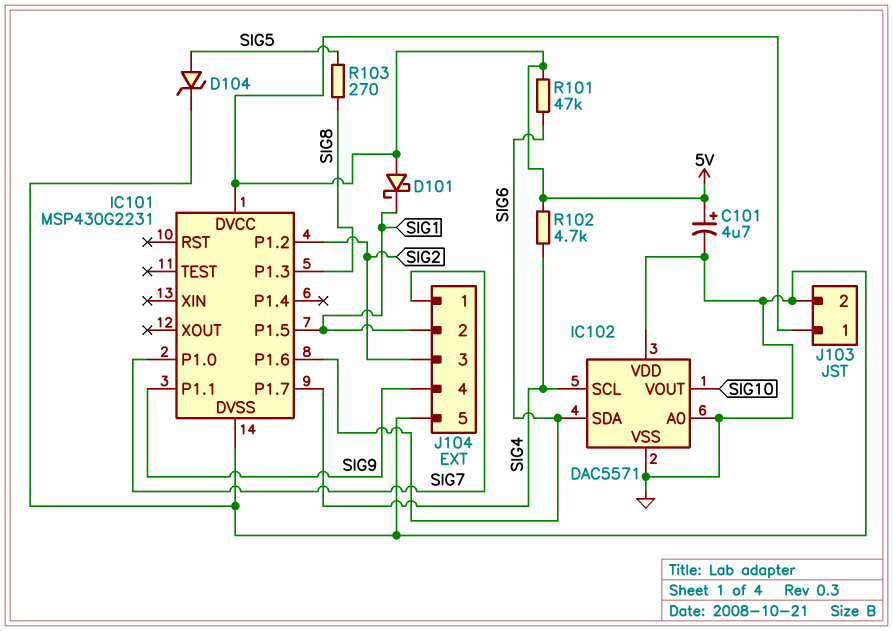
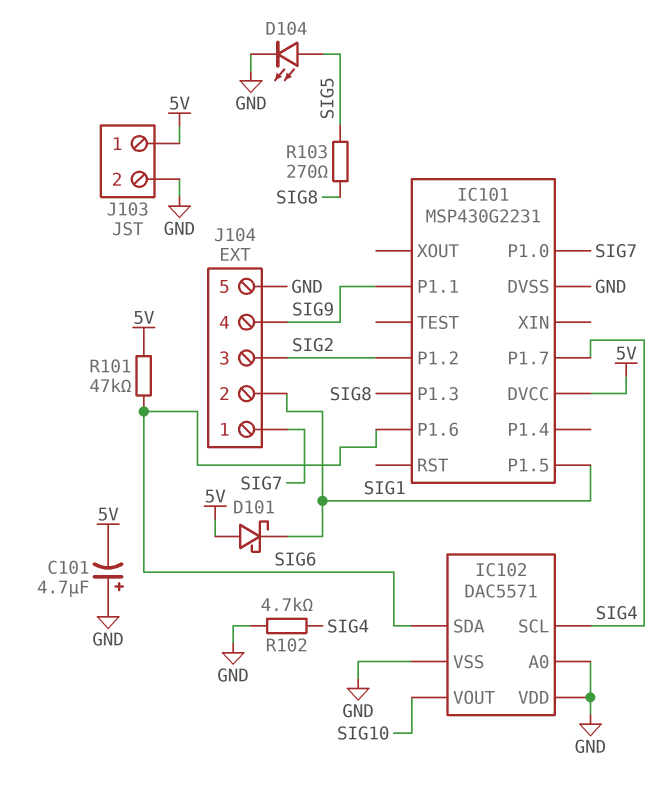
C101: 4.7uF (plus 5V, minus GND) -> 4.7uF (plus GND, minus 5V)
D104: zener (A SIG5, K GND) -> LED (A SIG5, K GND)
R102: 4.7k (5V, SIG4) -> 4.7k (GND, SIG4)

